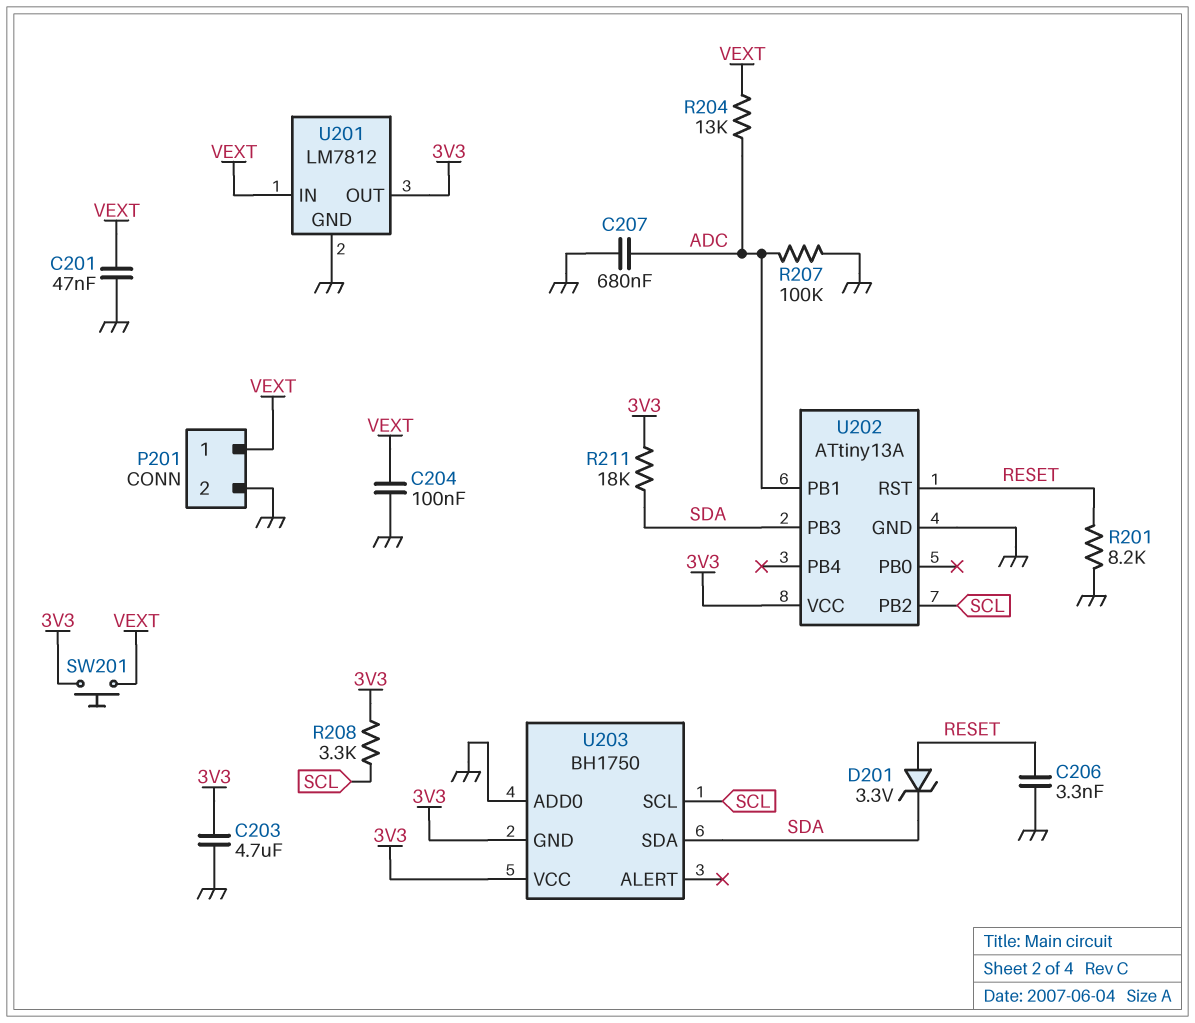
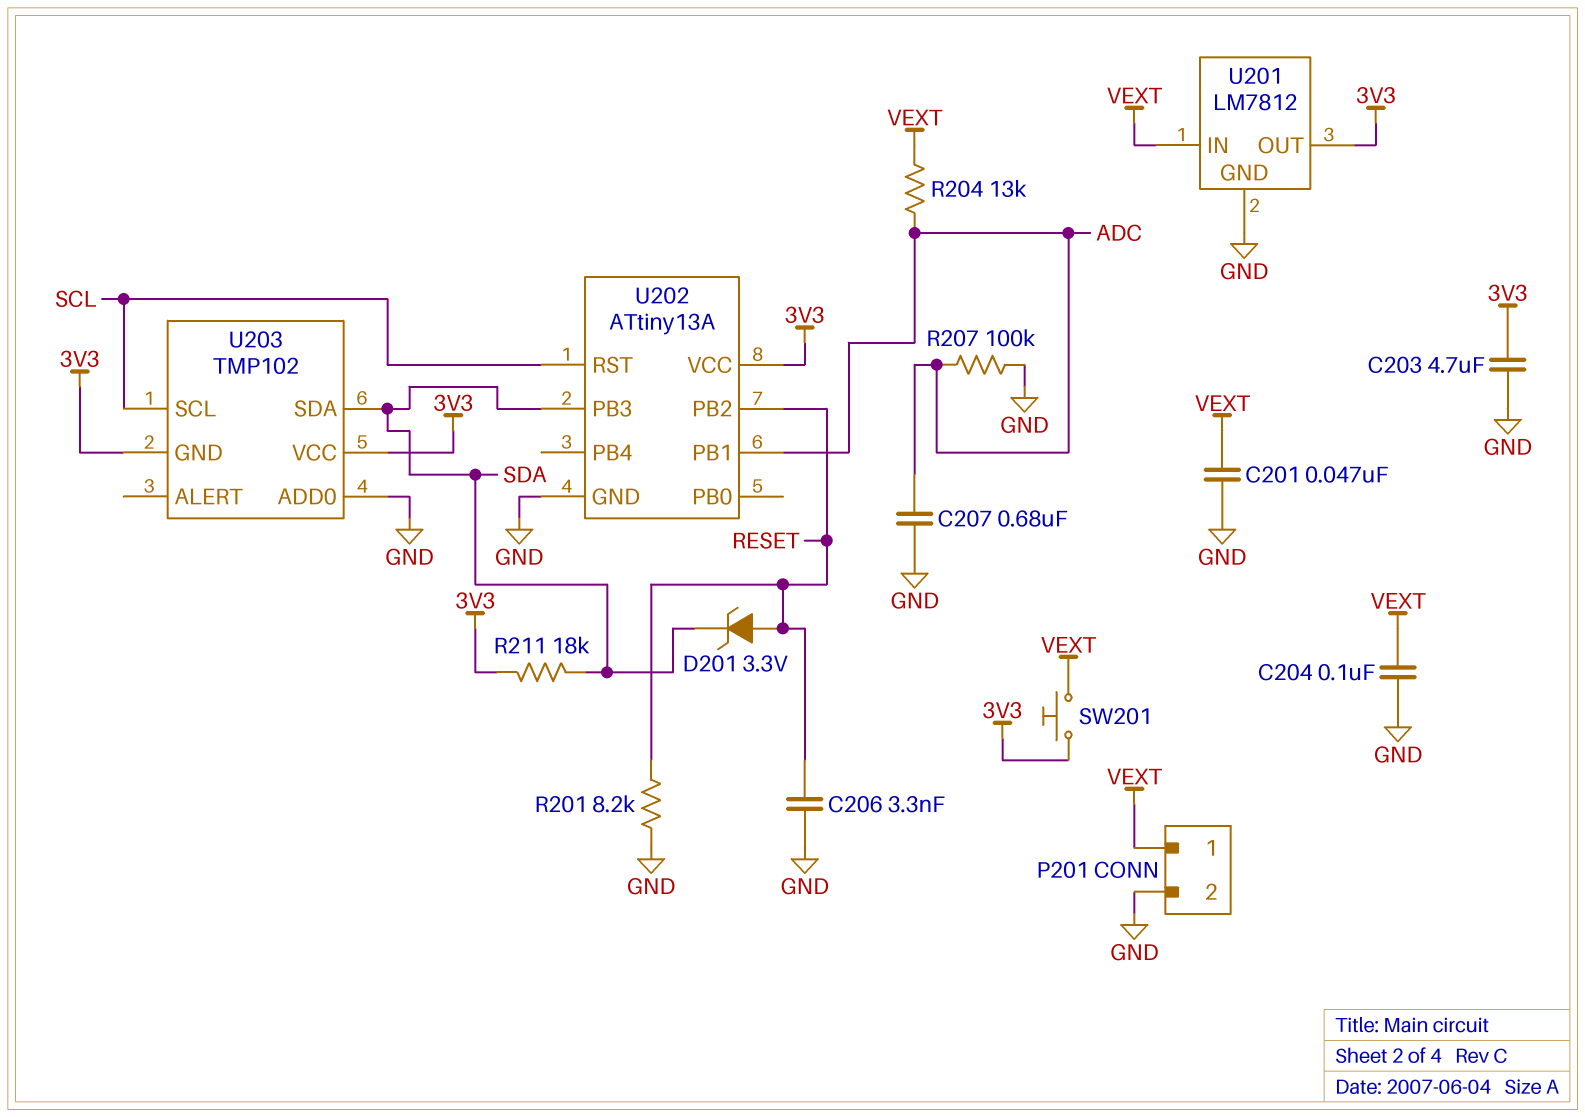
R208: 3.3k (3V3, SCL) -> none
U202 pin PB2: SCL -> RESET
U202 pin RST: RESET -> SCL
U203: BH1750 -> TMP102

